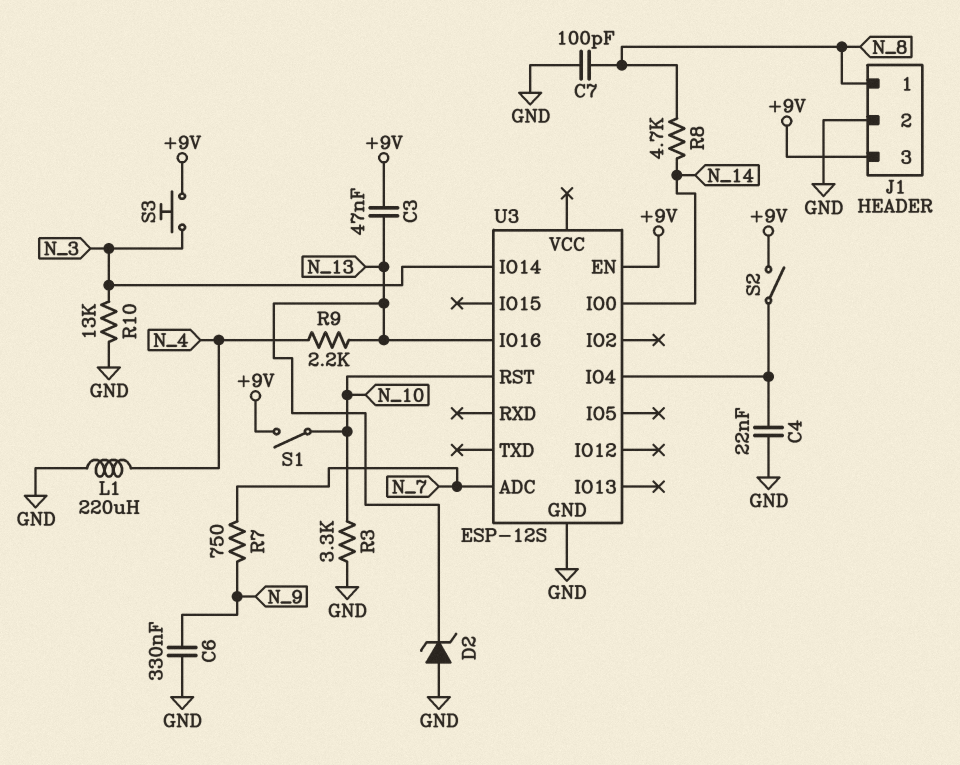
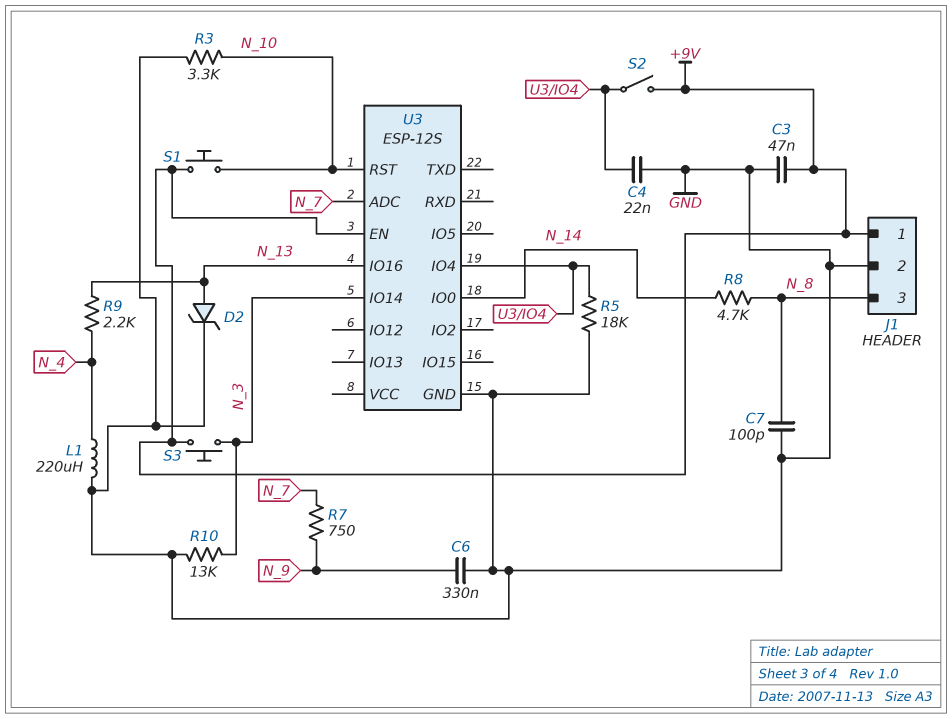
C3: 47nF (+9V, N_13) -> 47nF (+9V, GND)
D2: zener (A GND, K N_13) -> zener (A N_13, K GND)
J1 pin 1: N_8 -> +9V
J1 pin 3: +9V -> N_8
R5: none -> 18k (GND, U3/IO4)
S1: switch (+9V, N_10) -> button (+9V, N_10)

